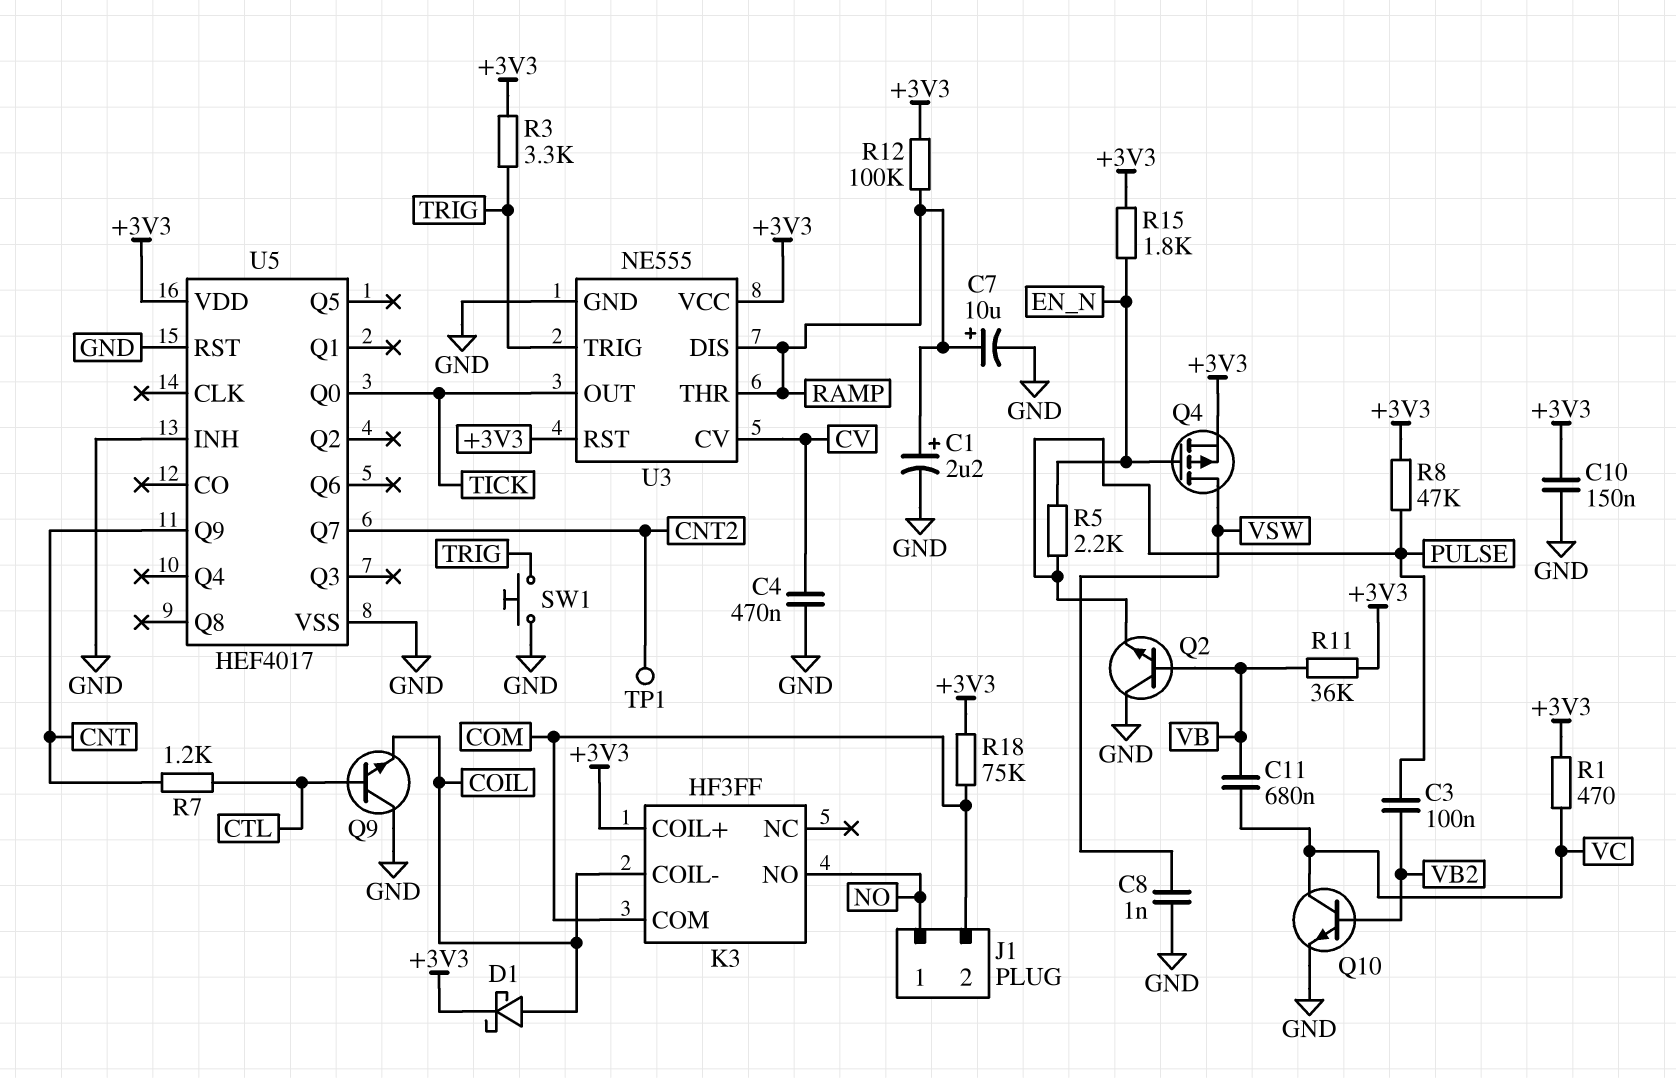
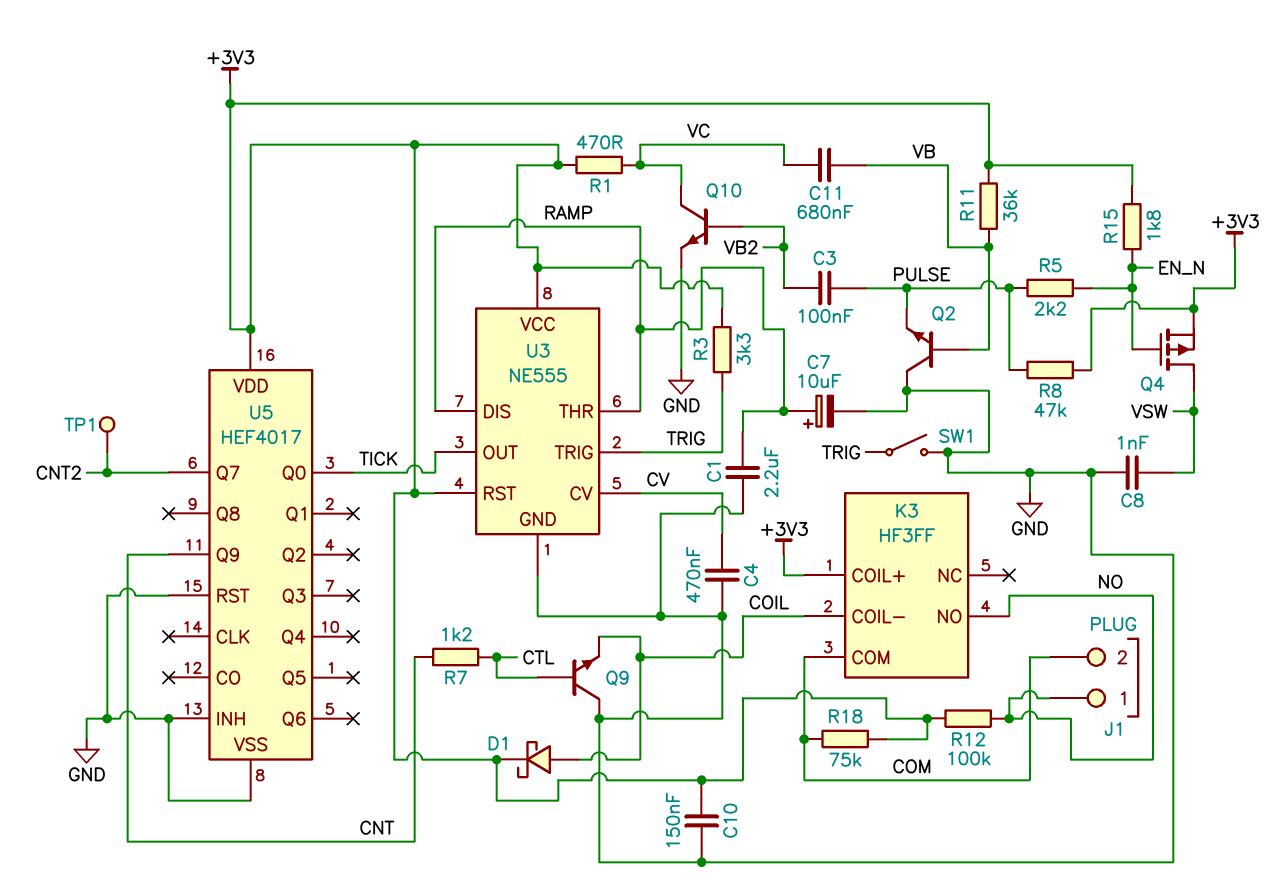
C1: 2.2uF (plus RAMP, minus GND) -> 2.2uF (GND, RAMP)
R12: 100k (+3V3, RAMP) -> 100k (+3V3, NO)
SW1: button (GND, TRIG) -> switch (GND, TRIG)

